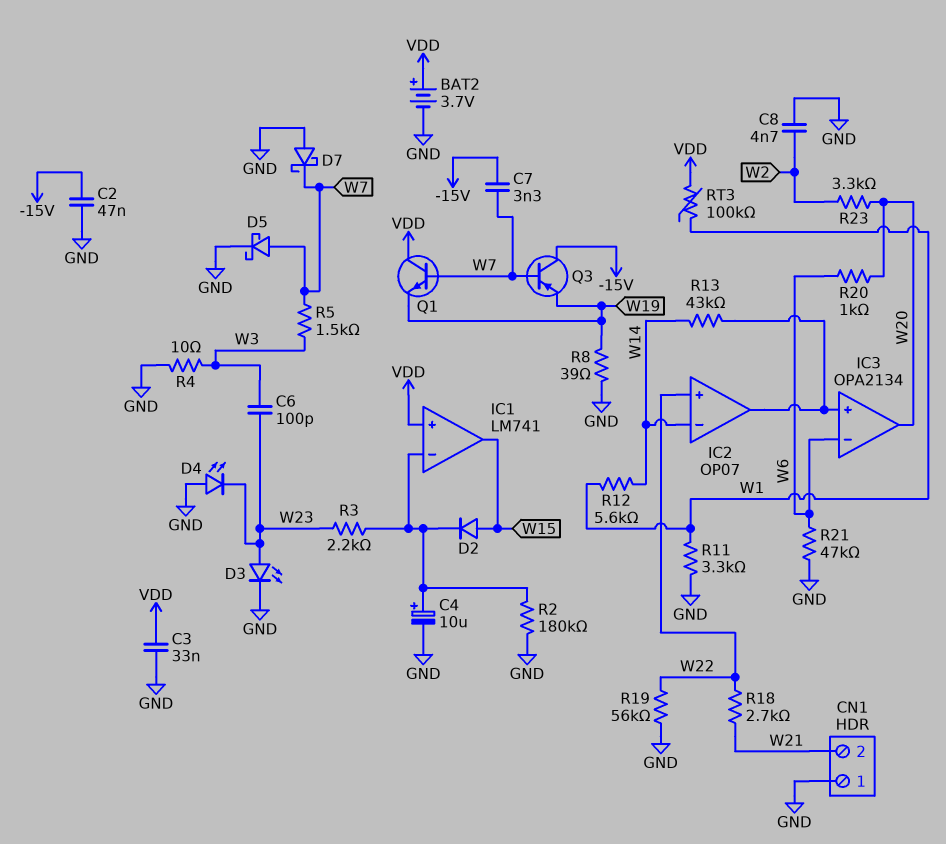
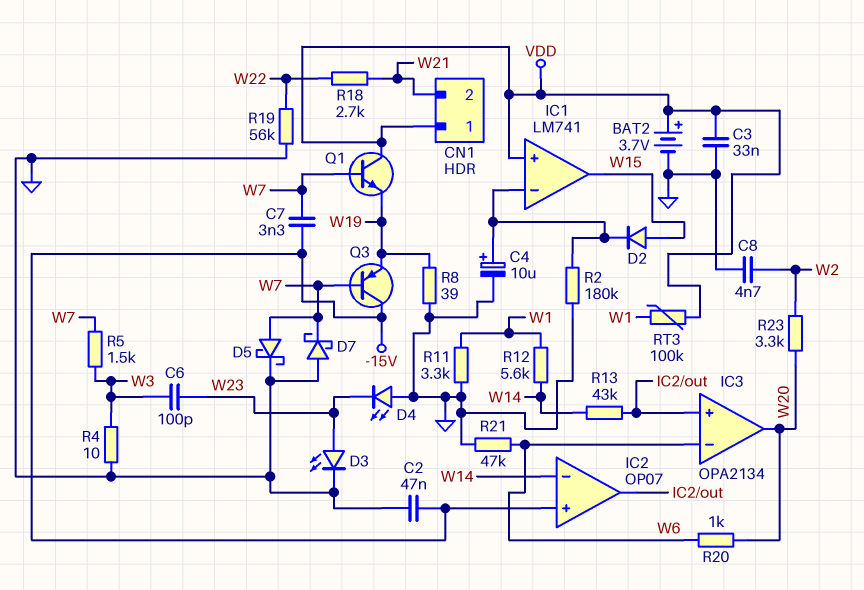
CN1 pin 1: GND -> VDD
IC2 pin in+: W22 -> -15V
R3: 2.2k (IC1/in-, W23) -> none

